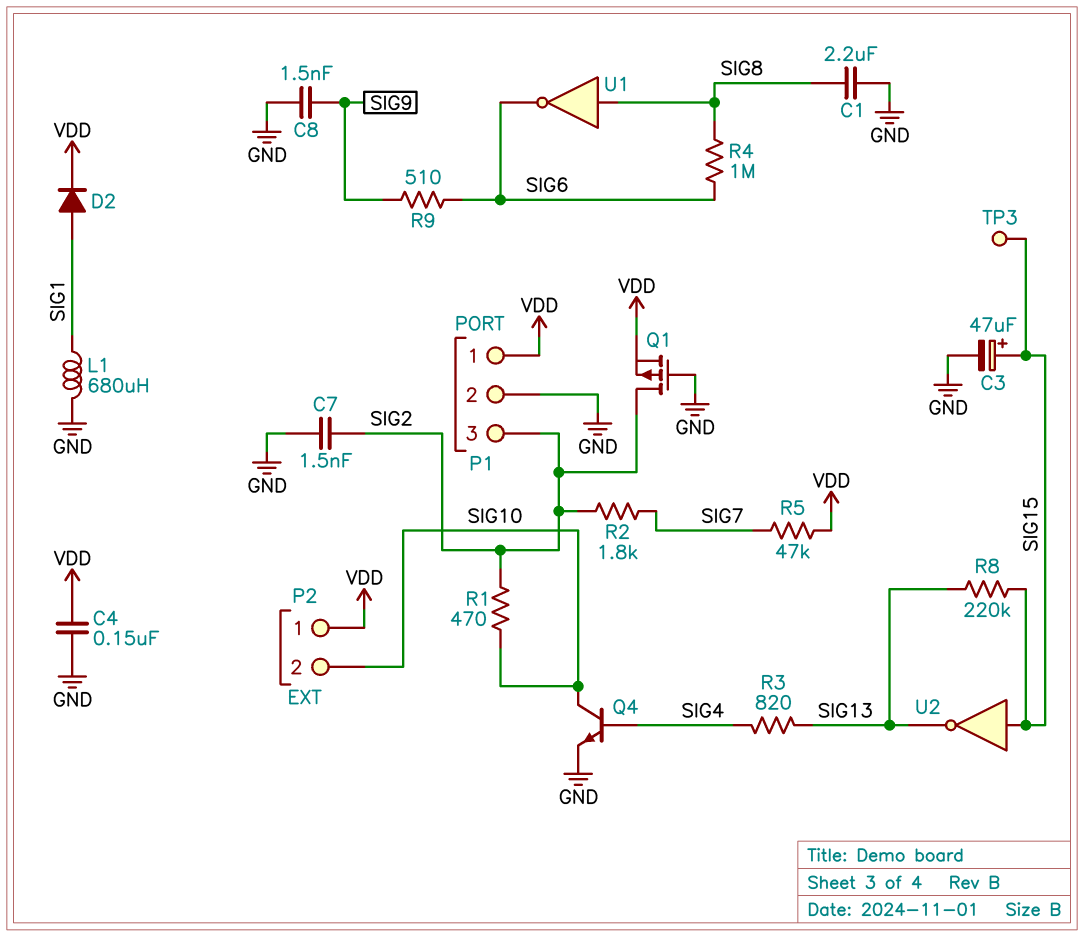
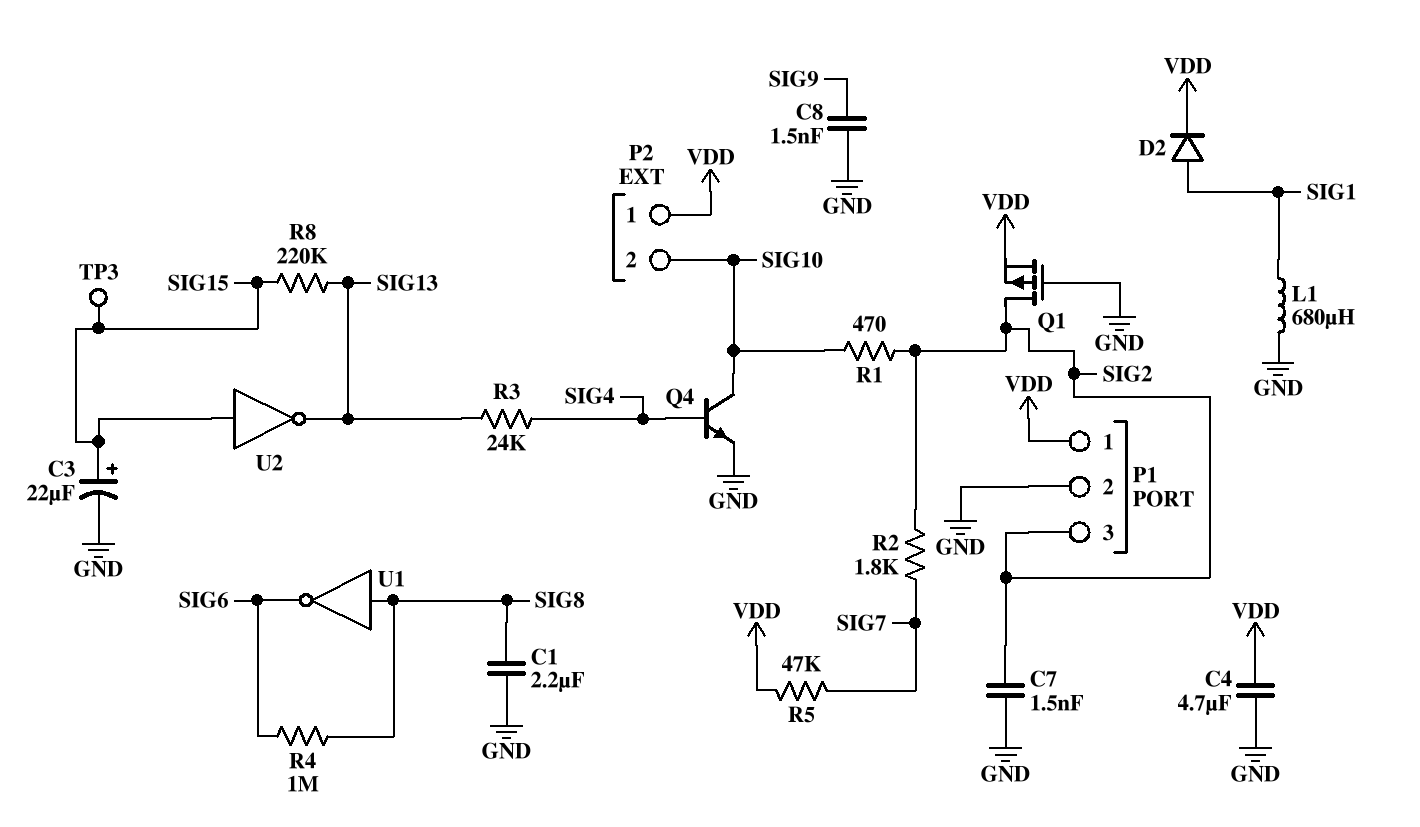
C3: 47uF (plus SIG15, minus GND) -> 22uF (plus SIG15, minus GND)
C4: 150nF (GND, VDD) -> 4.7uF (GND, VDD)
R3: 820 (SIG4, SIG13) -> 24k (SIG4, SIG13)
R9: 510 (SIG6, SIG9) -> none

